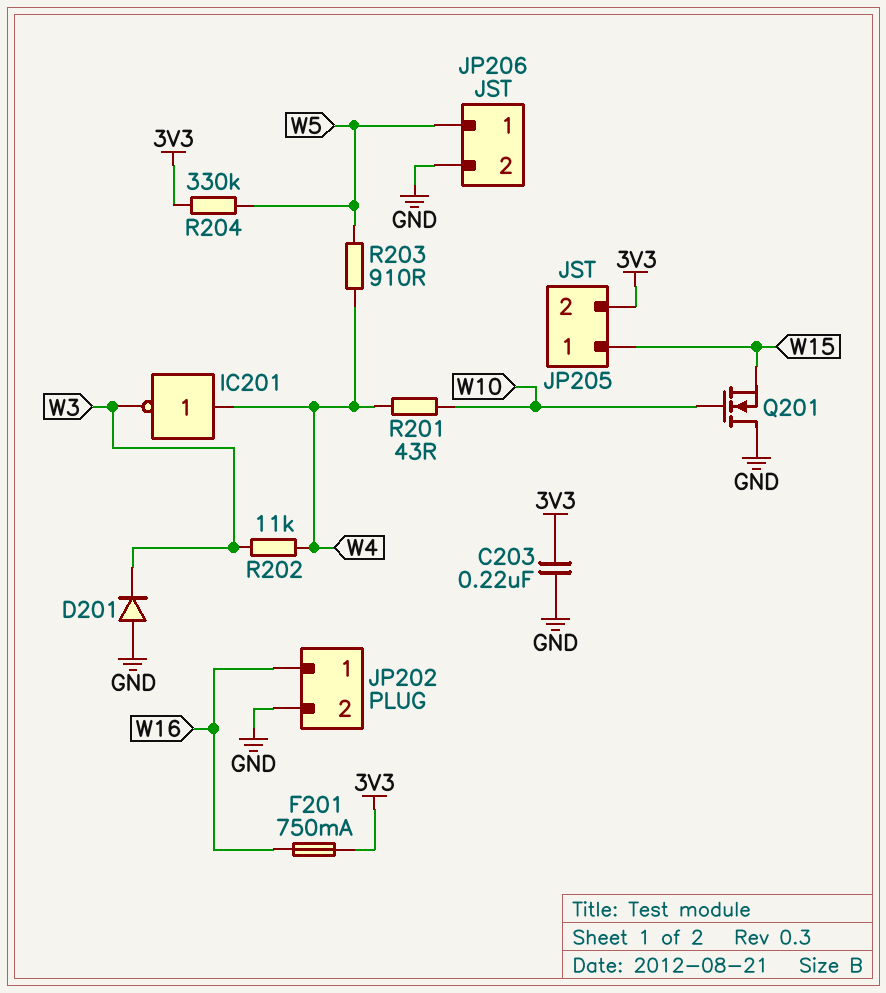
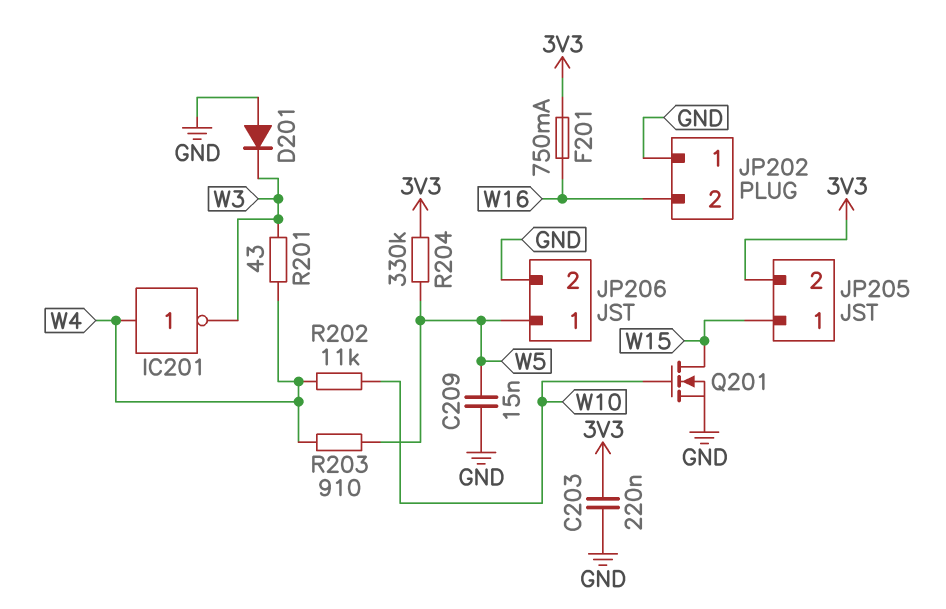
C209: none -> 15nF (GND, W5)
JP202 pin 1: W16 -> GND
JP202 pin 2: GND -> W16
Q201: NMOS (G W10, D GND, S W15) -> NMOS (G W10, D W15, S GND)
R201: 43 (W4, W10) -> 43 (W3, W4)
R202: 11k (W3, W4) -> 11k (W4, W10)

